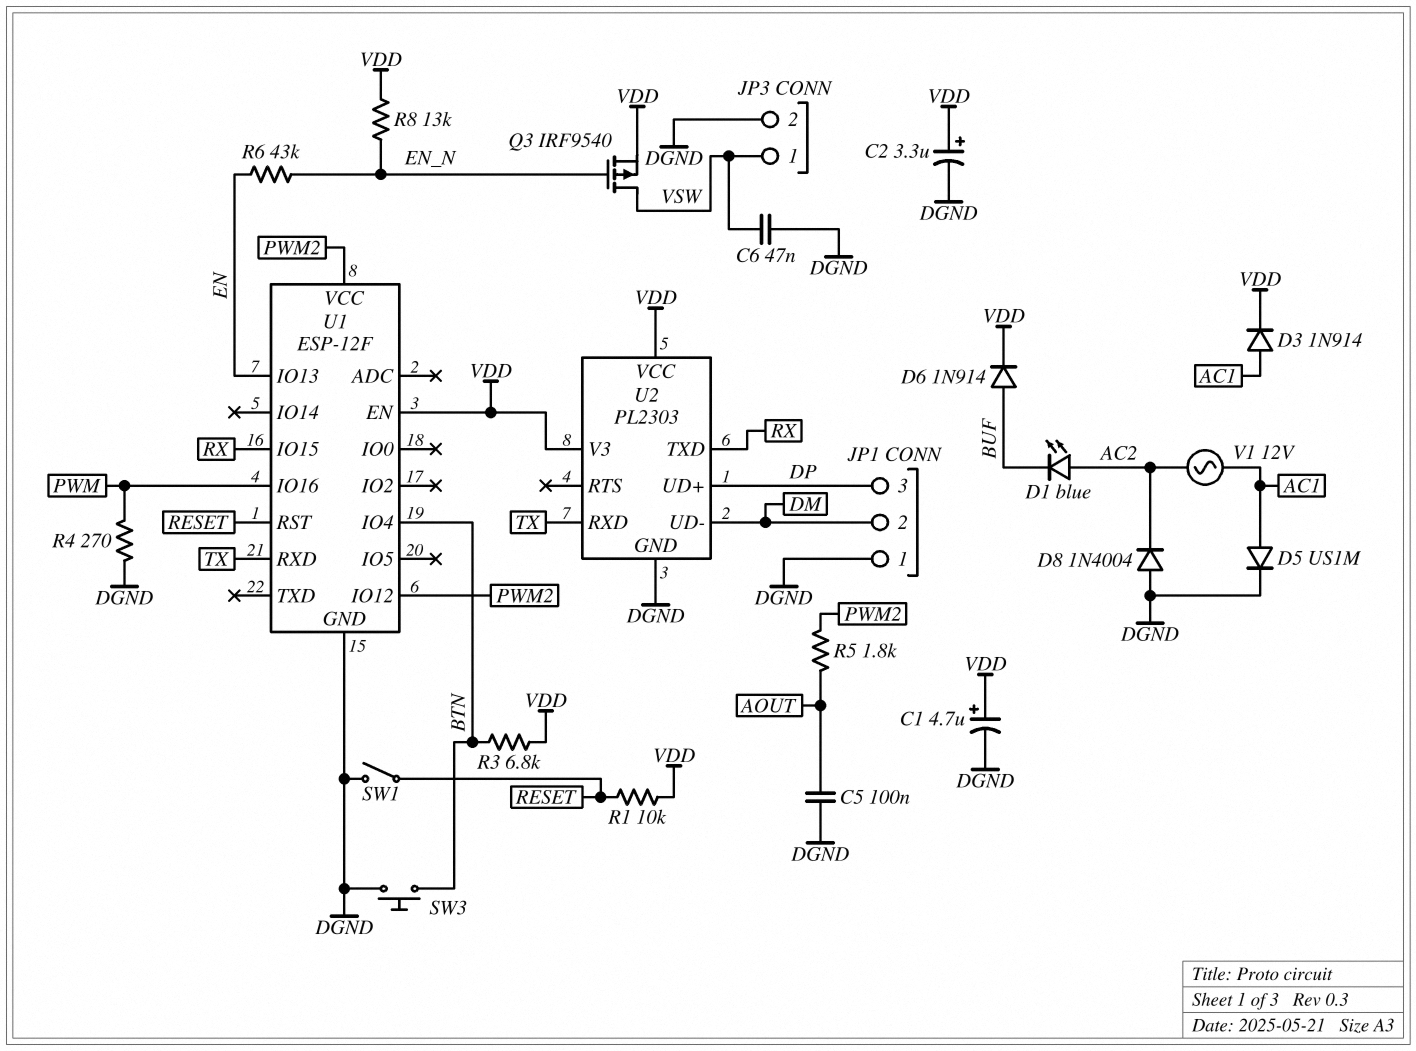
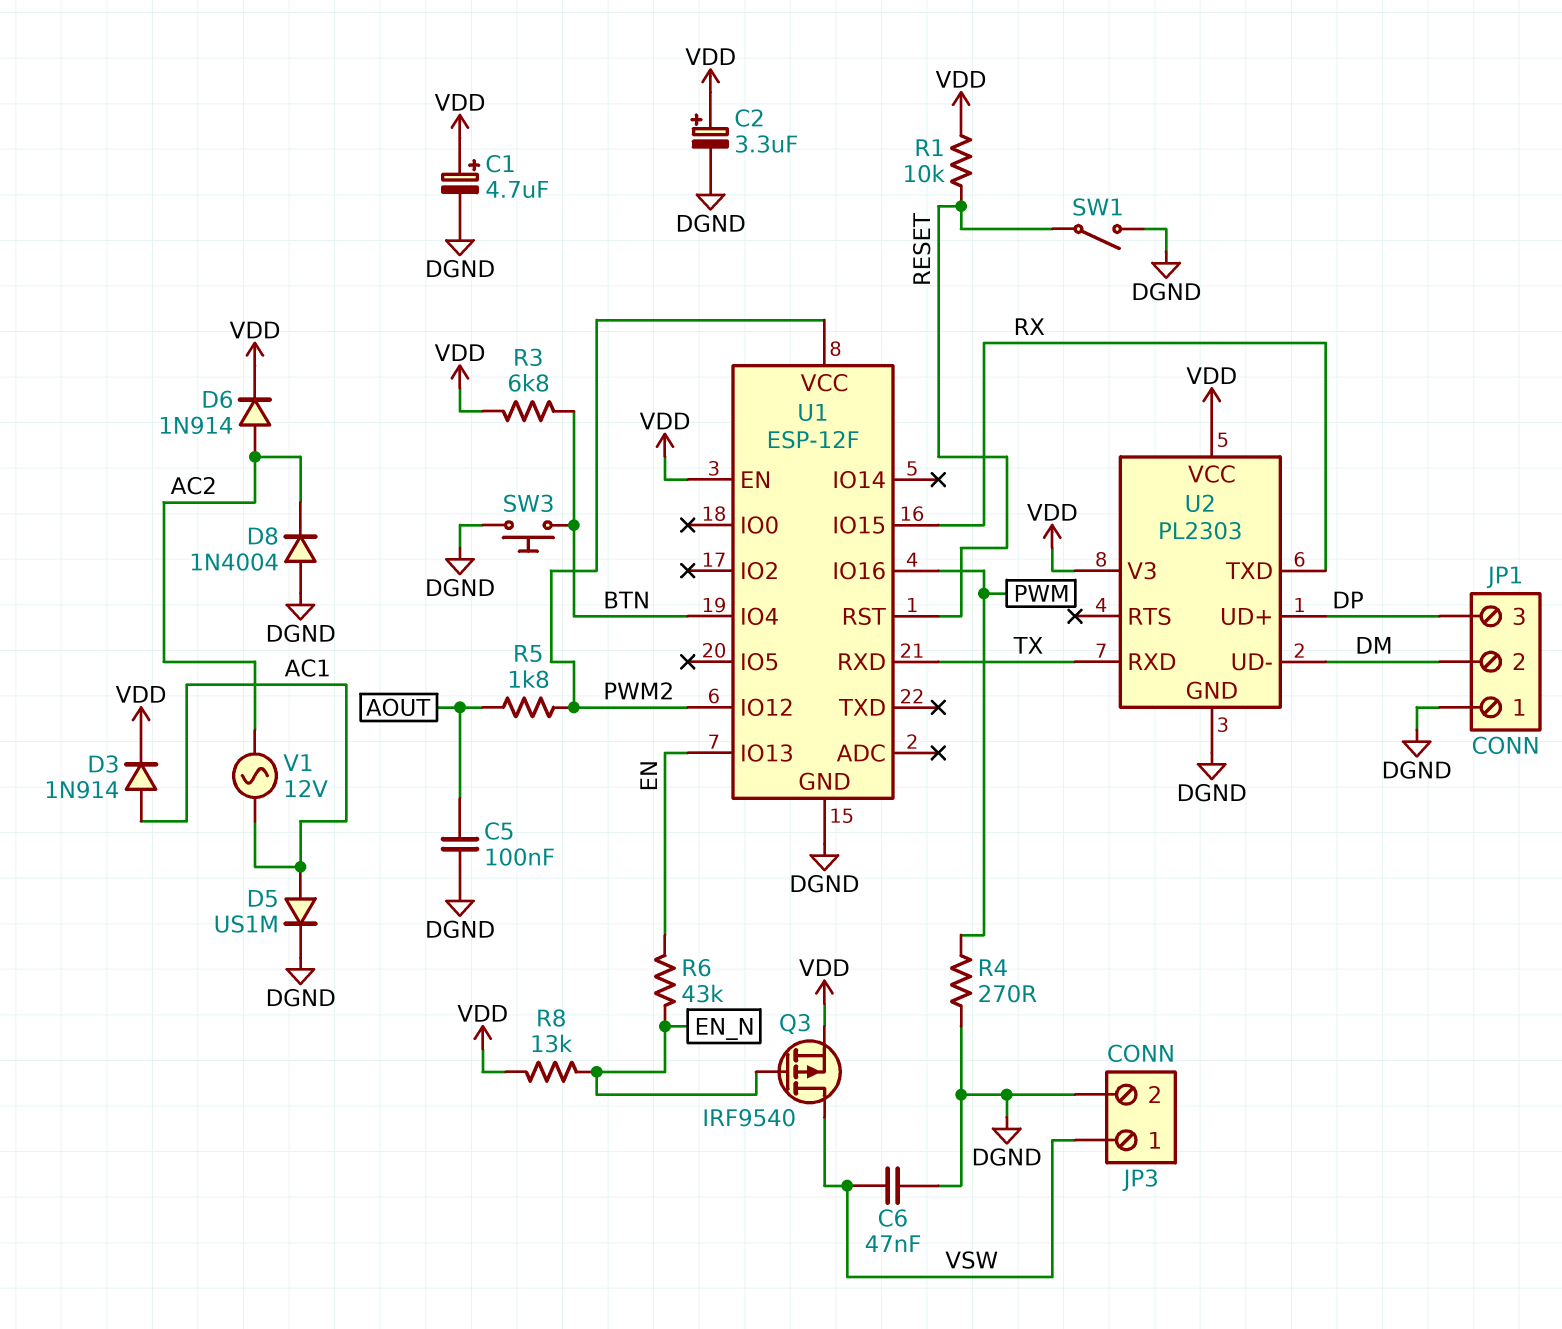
D1: LED blue (A AC2, K BUF) -> none
D6: diode 1N914 (A BUF, K VDD) -> diode 1N914 (A AC2, K VDD)

